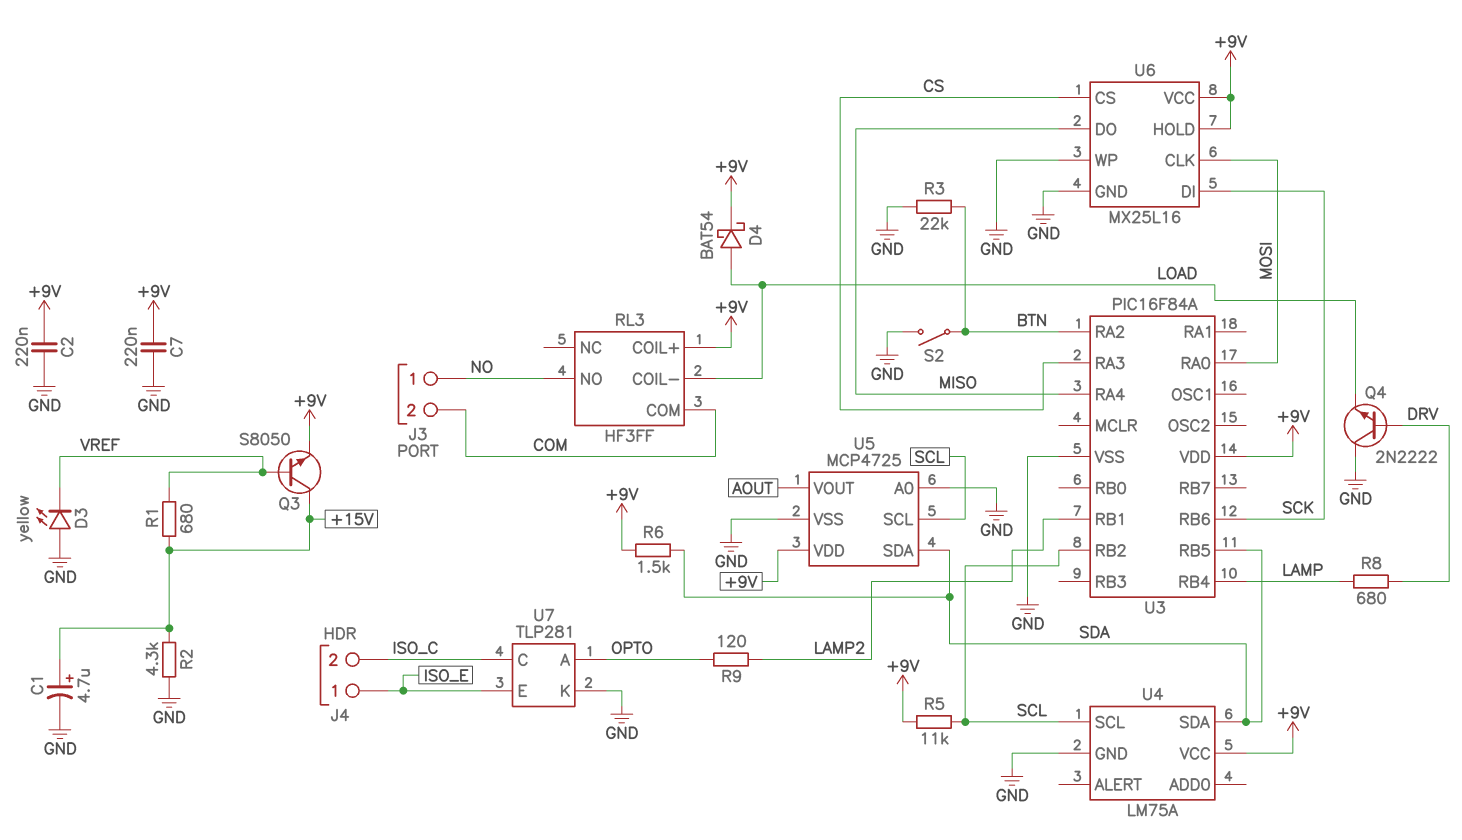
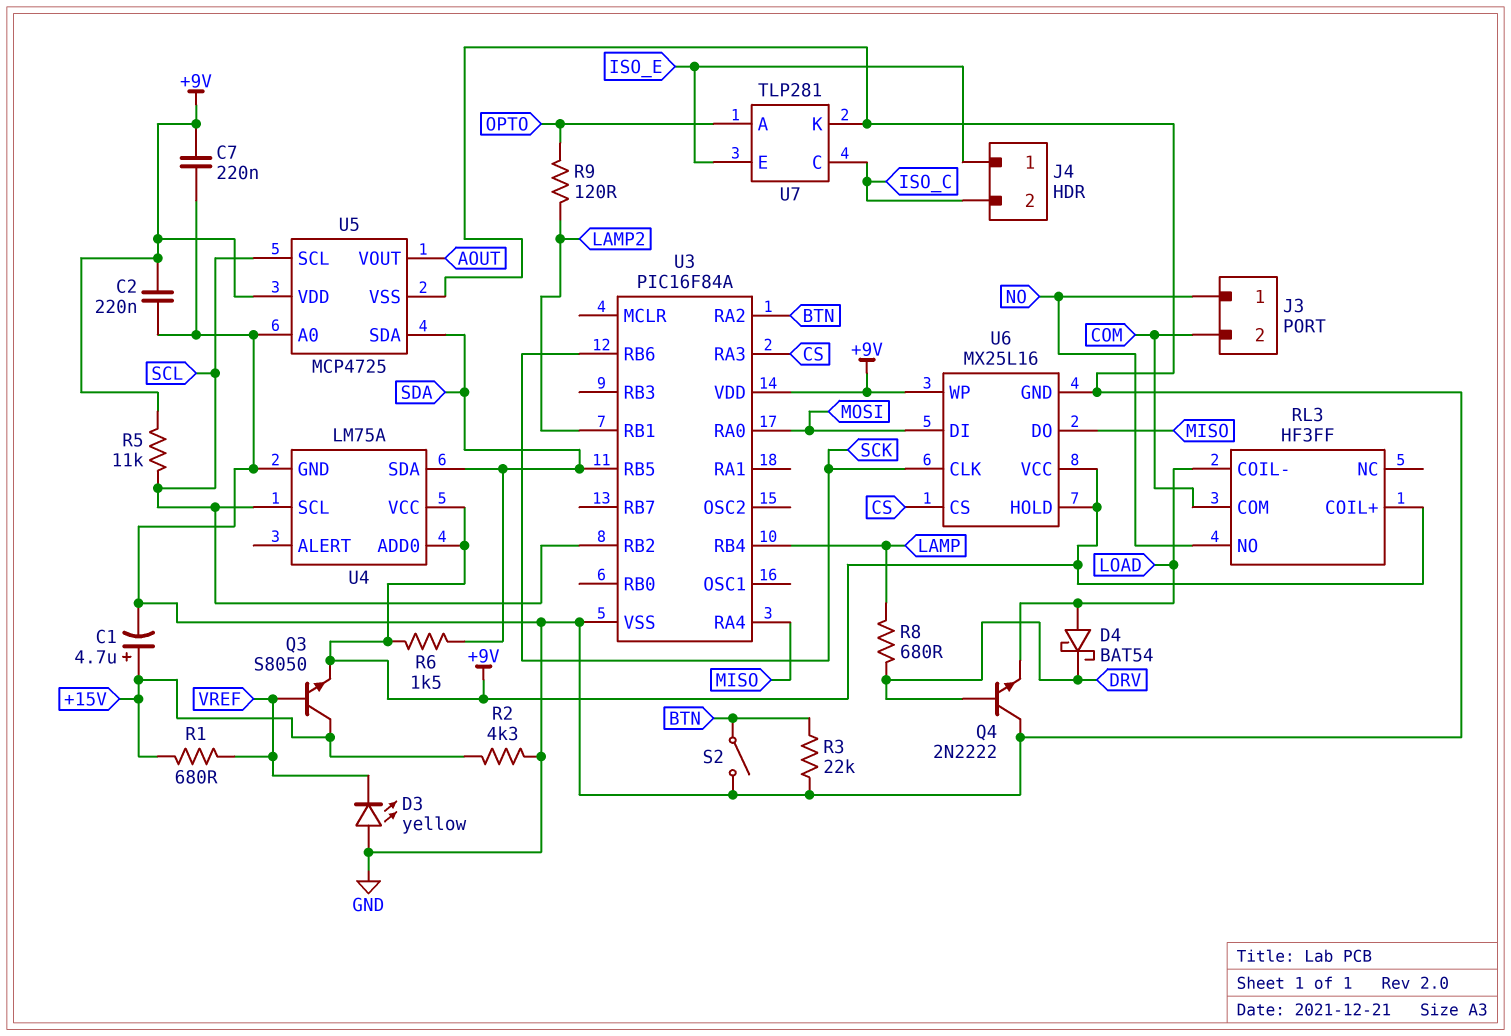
D4: schottky BAT54 (A LOAD, K +9V) -> schottky BAT54 (A LOAD, K DRV)
U4 pin ADD0: none -> +9V
U6 pin CLK: MOSI -> SCK
U6 pin DI: SCK -> MOSI
U6 pin WP: GND -> +9V

